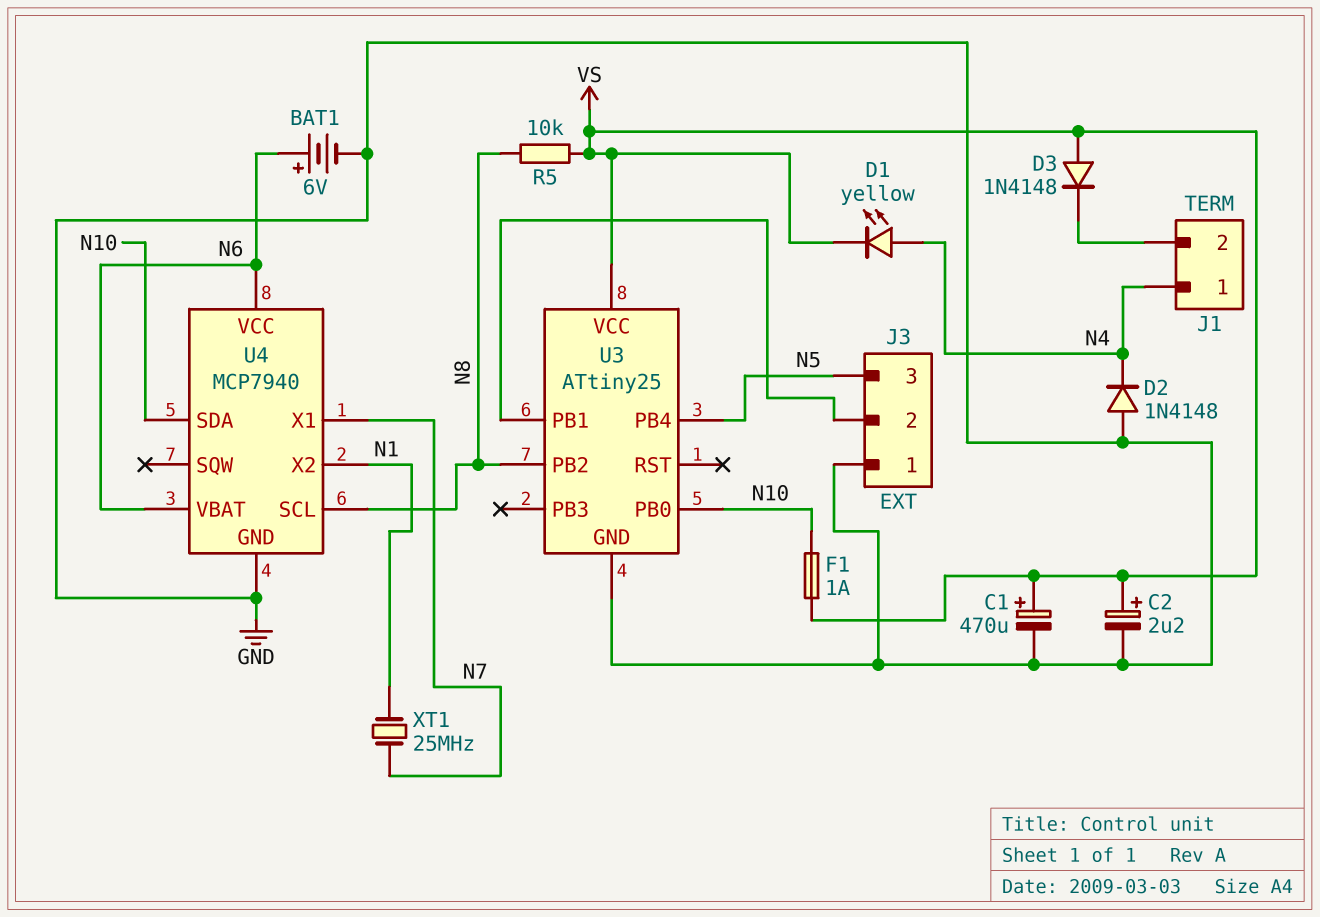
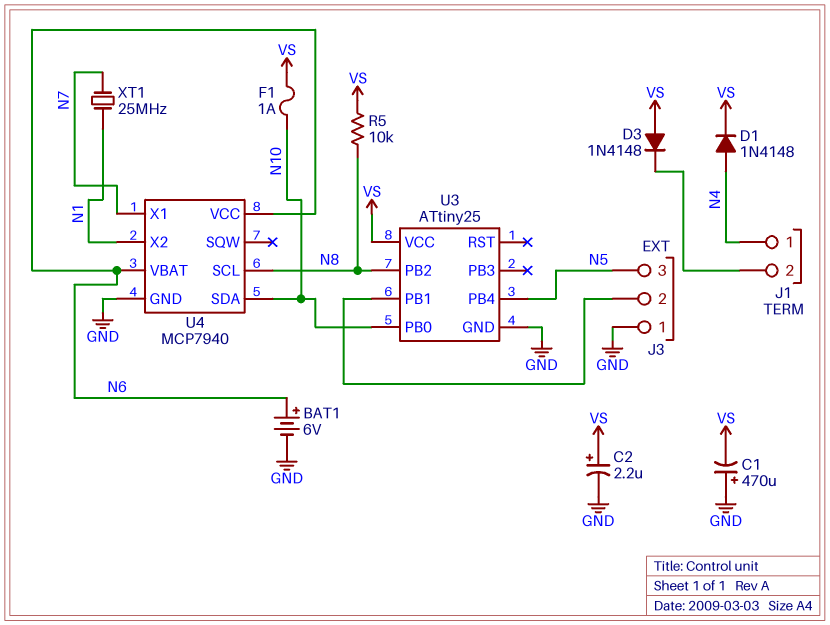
C1: 470uF (plus VS, minus GND) -> 470uF (plus GND, minus VS)
D1: LED yellow (A N4, K VS) -> diode 1N4148 (A N4, K VS)
D2: diode 1N4148 (A GND, K N4) -> none

